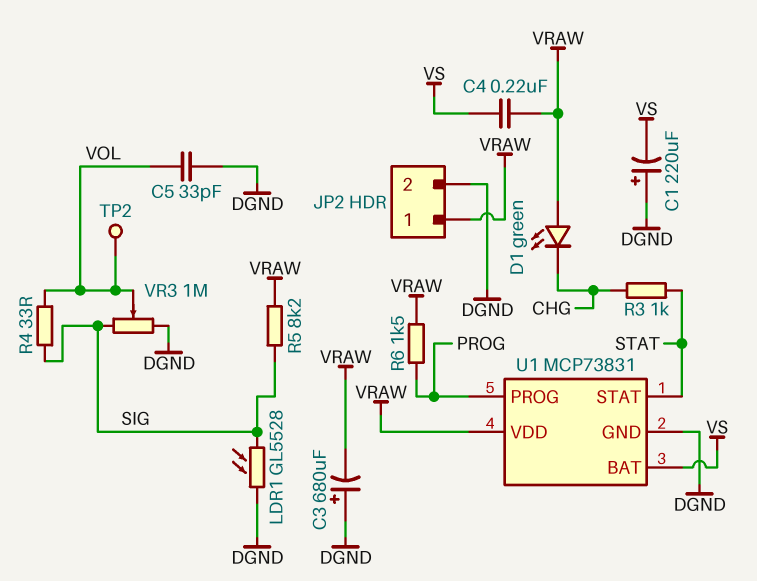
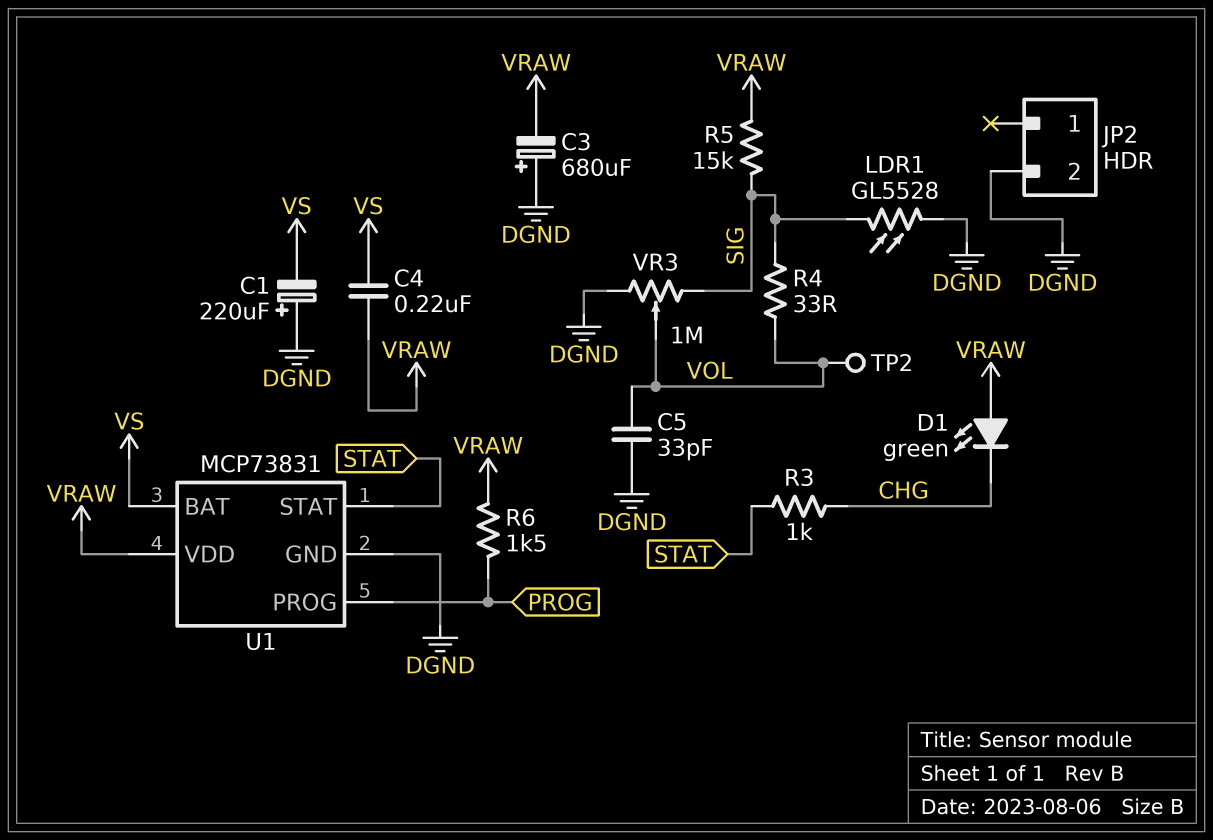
JP2 pin 1: VRAW -> none
R5: 8.2k (SIG, VRAW) -> 15k (SIG, VRAW)

